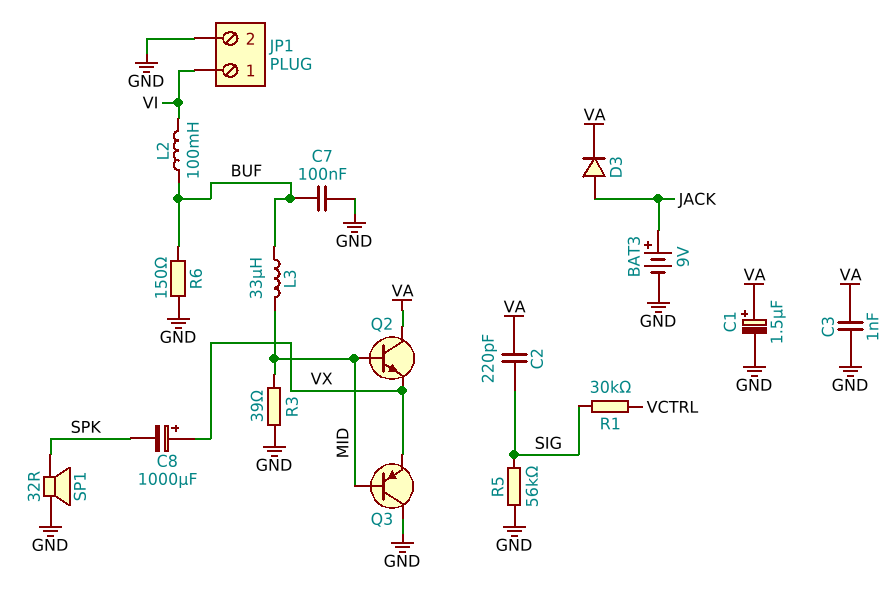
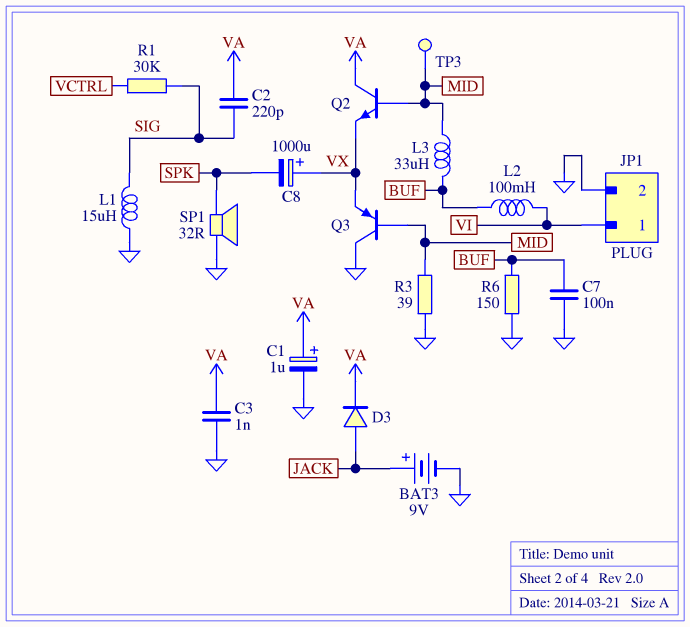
C1: 1.5uF (plus VA, minus GND) -> 1uF (plus VA, minus GND)
L1: none -> 15uH (GND, SIG)
R5: 56k (GND, SIG) -> none
TP3: none -> test point (MID)

